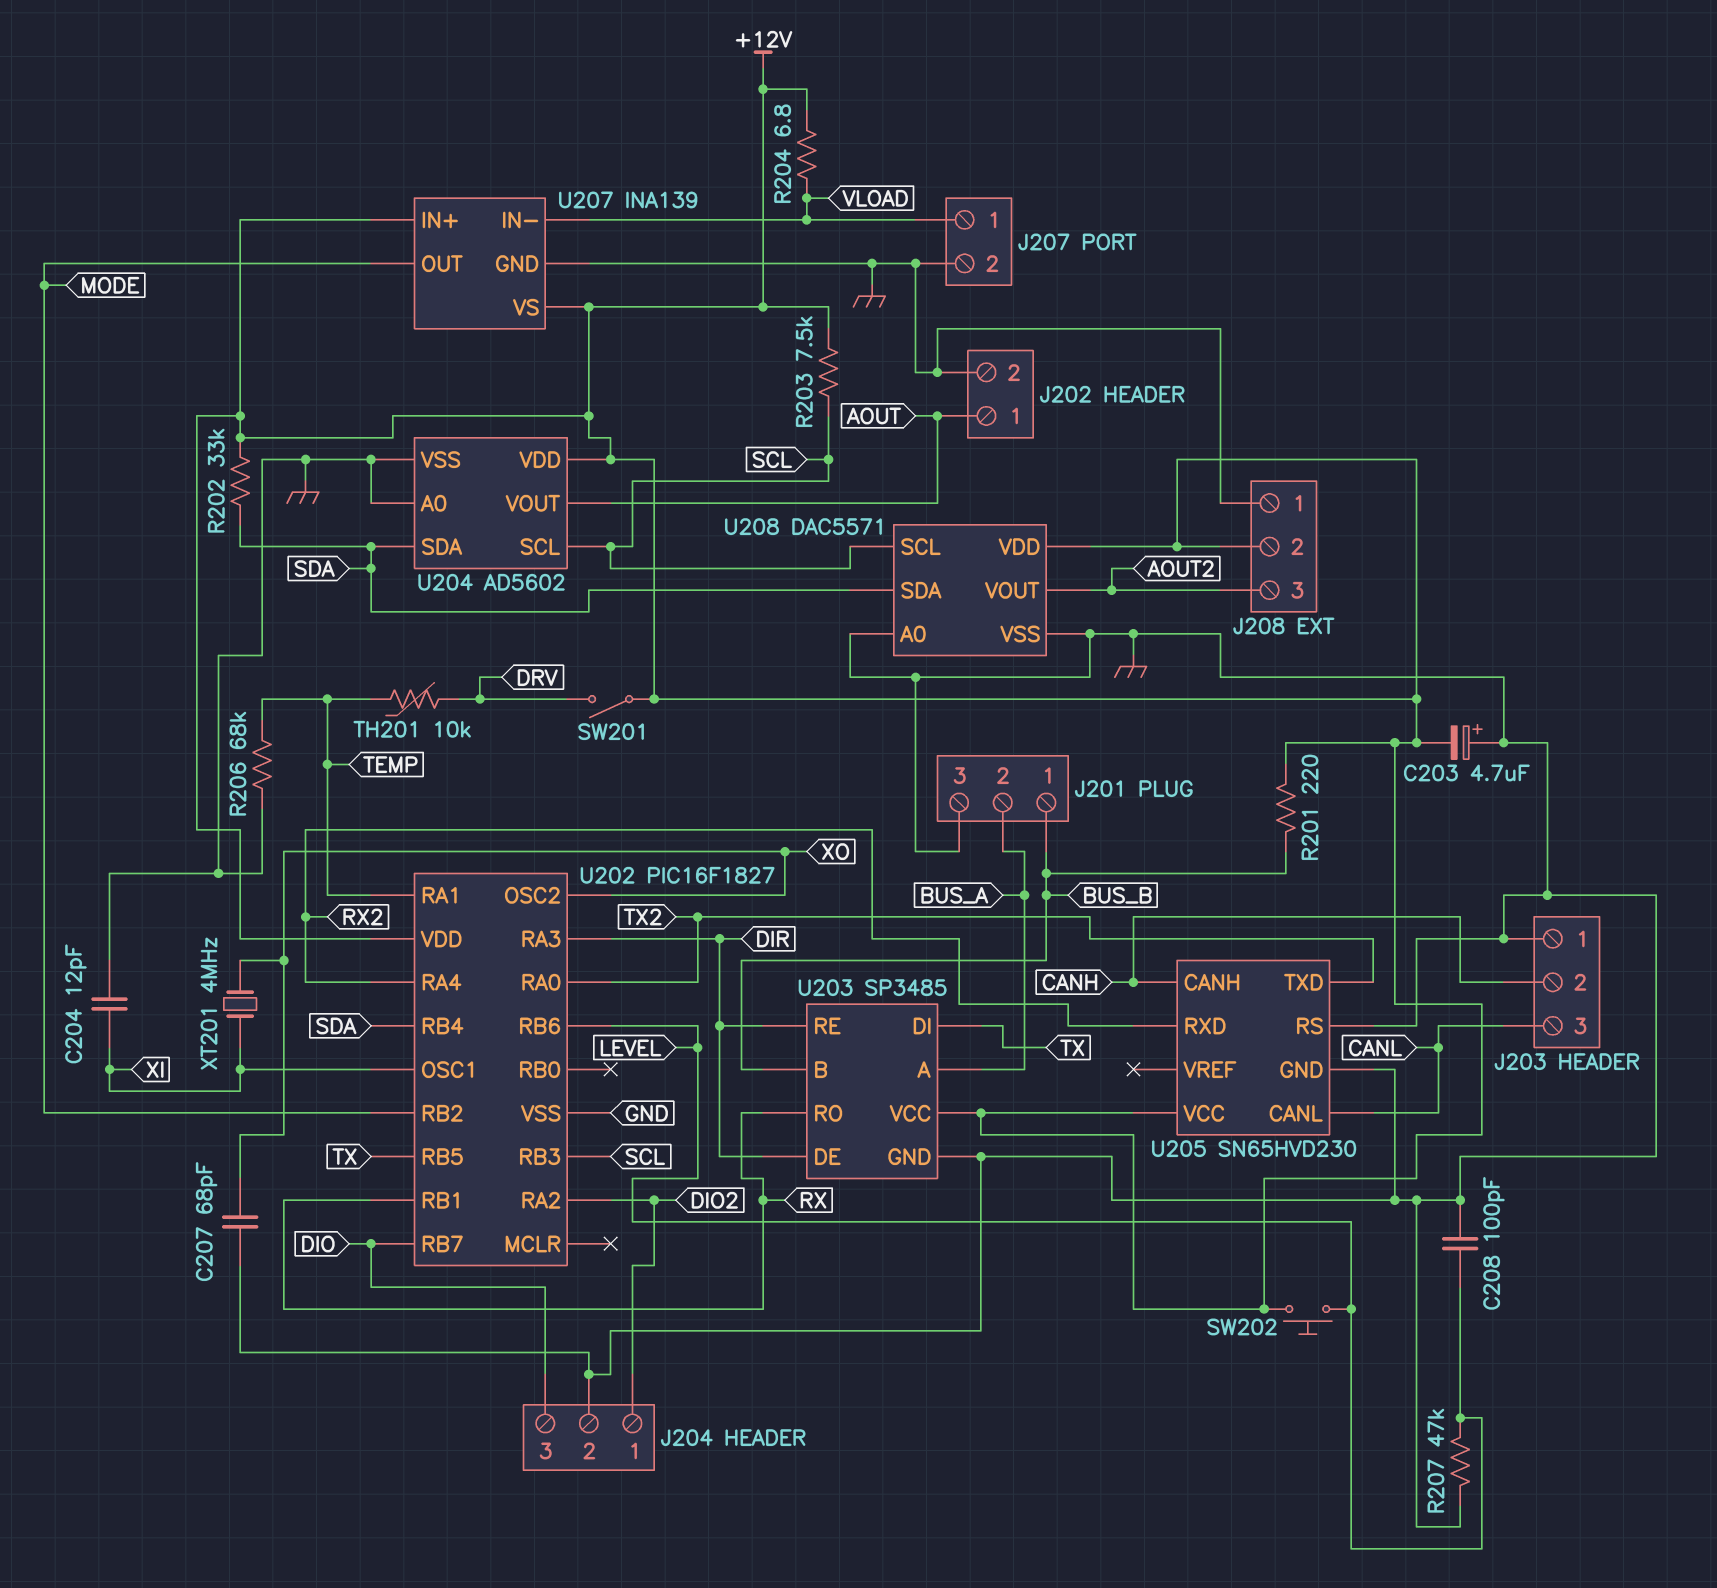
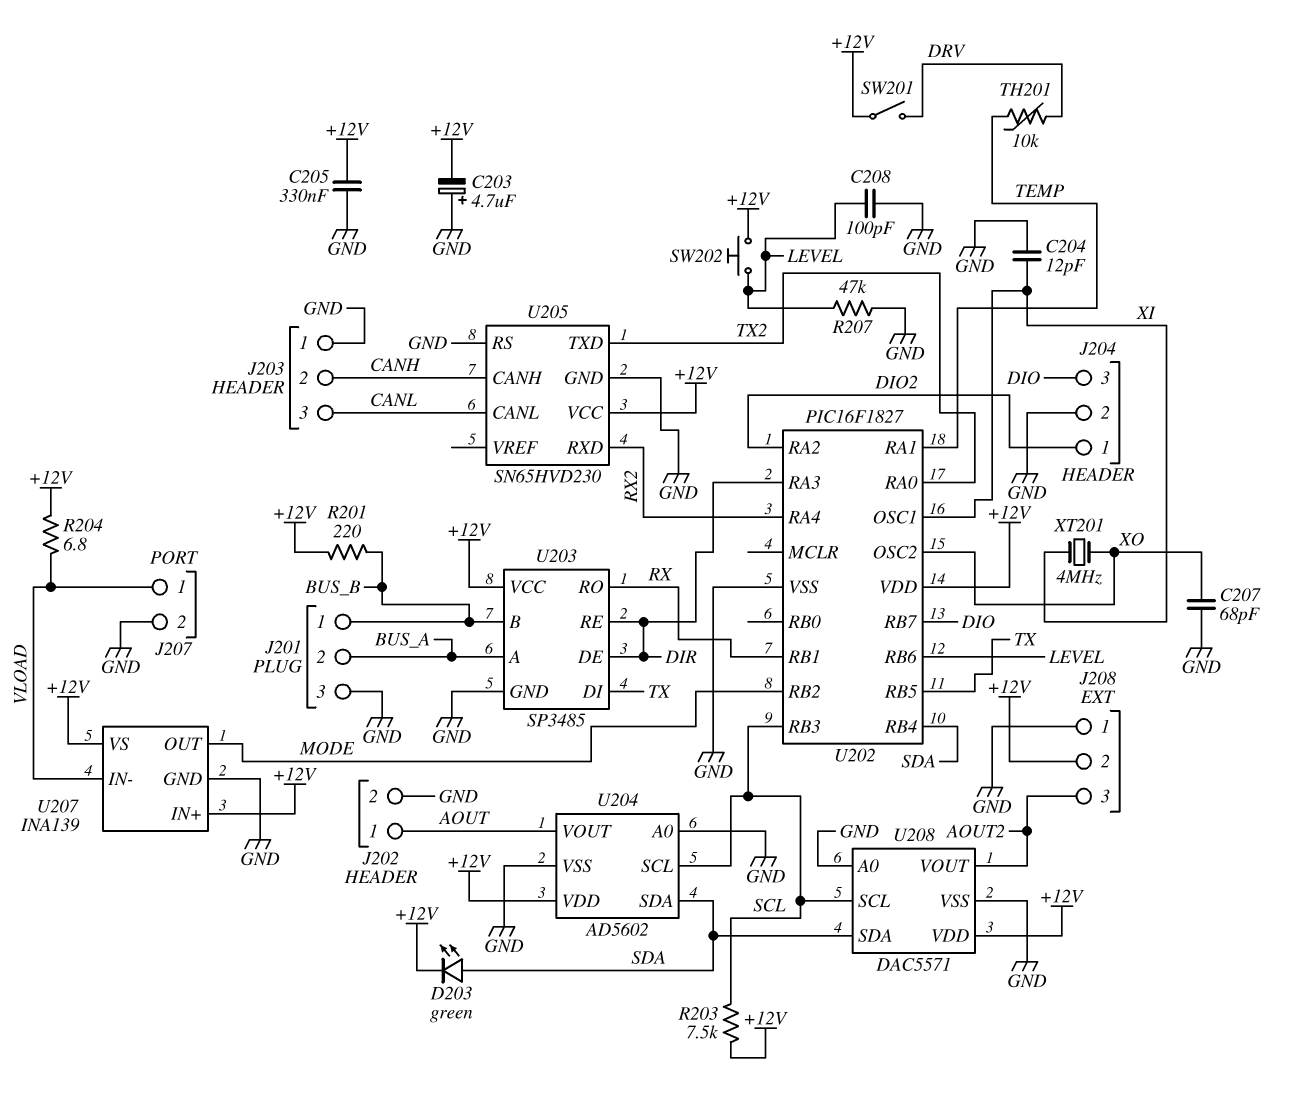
C205: none -> 330nF (+12V, GND)
D203: none -> LED green (A SDA, K +12V)
R202: 33k (+12V, SDA) -> none
R206: 68k (GND, TEMP) -> none

